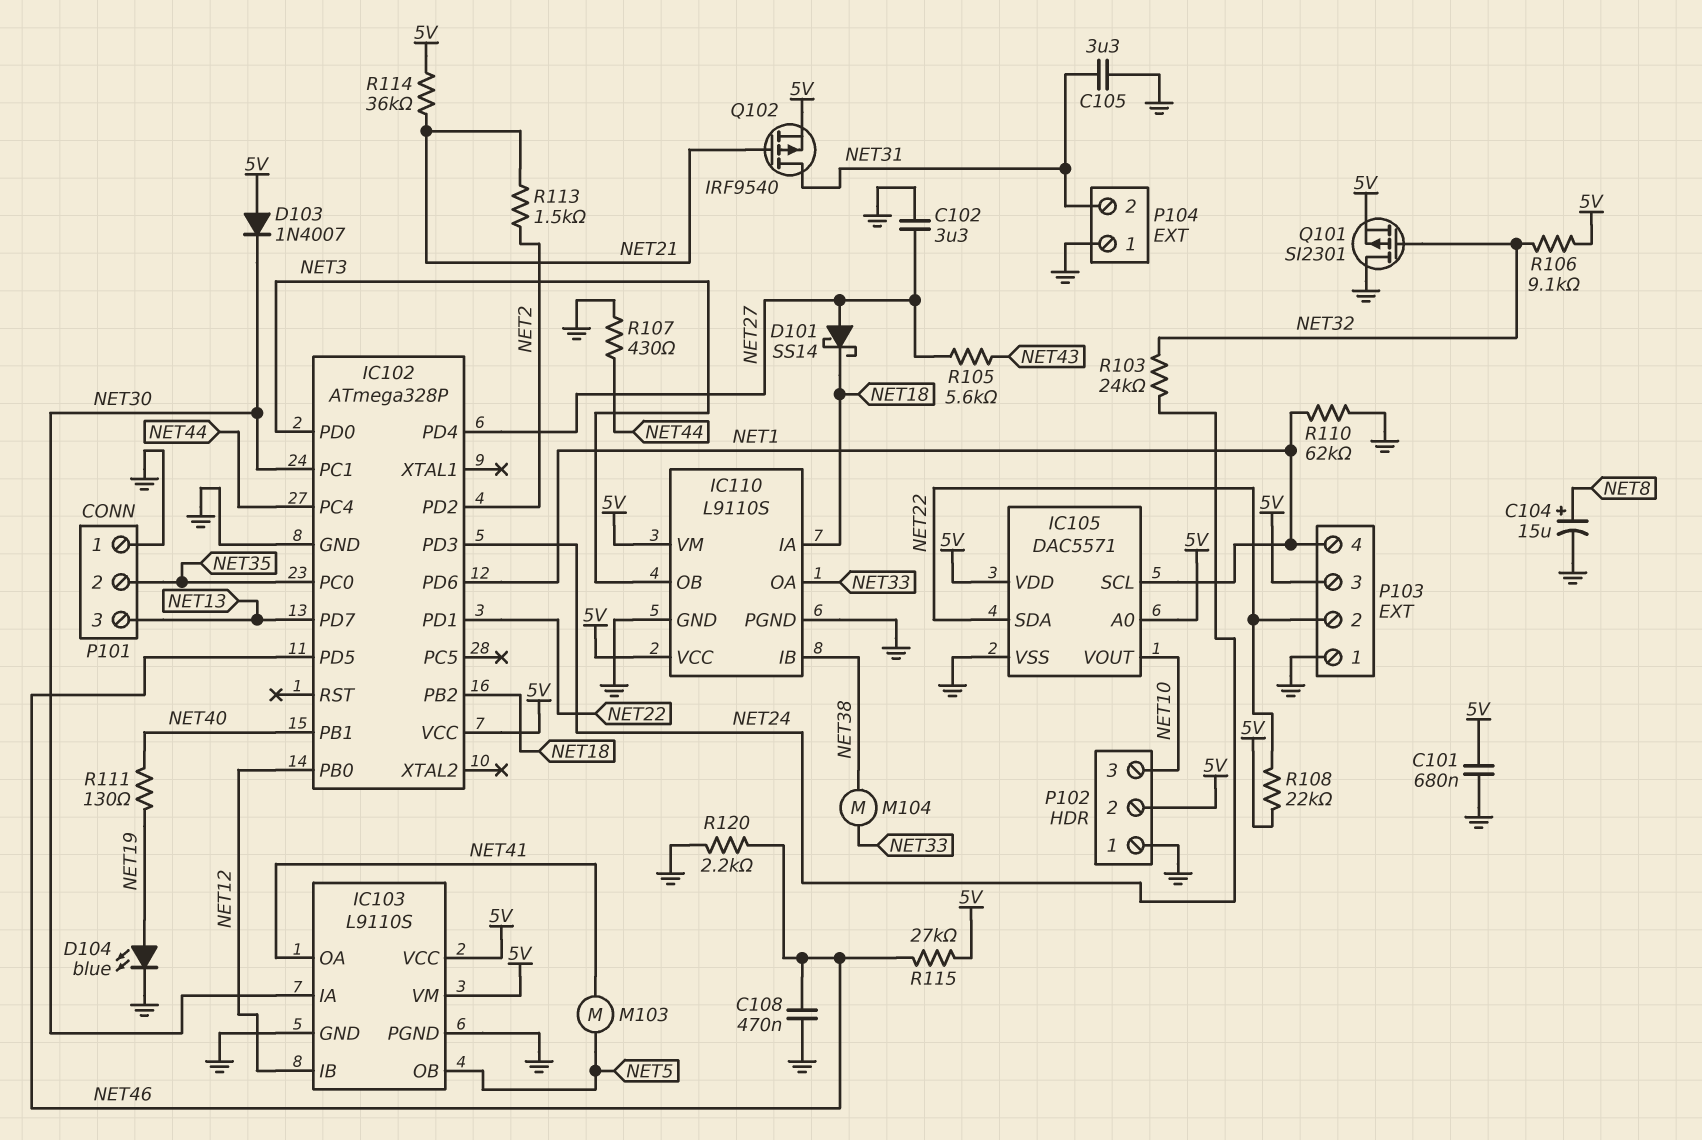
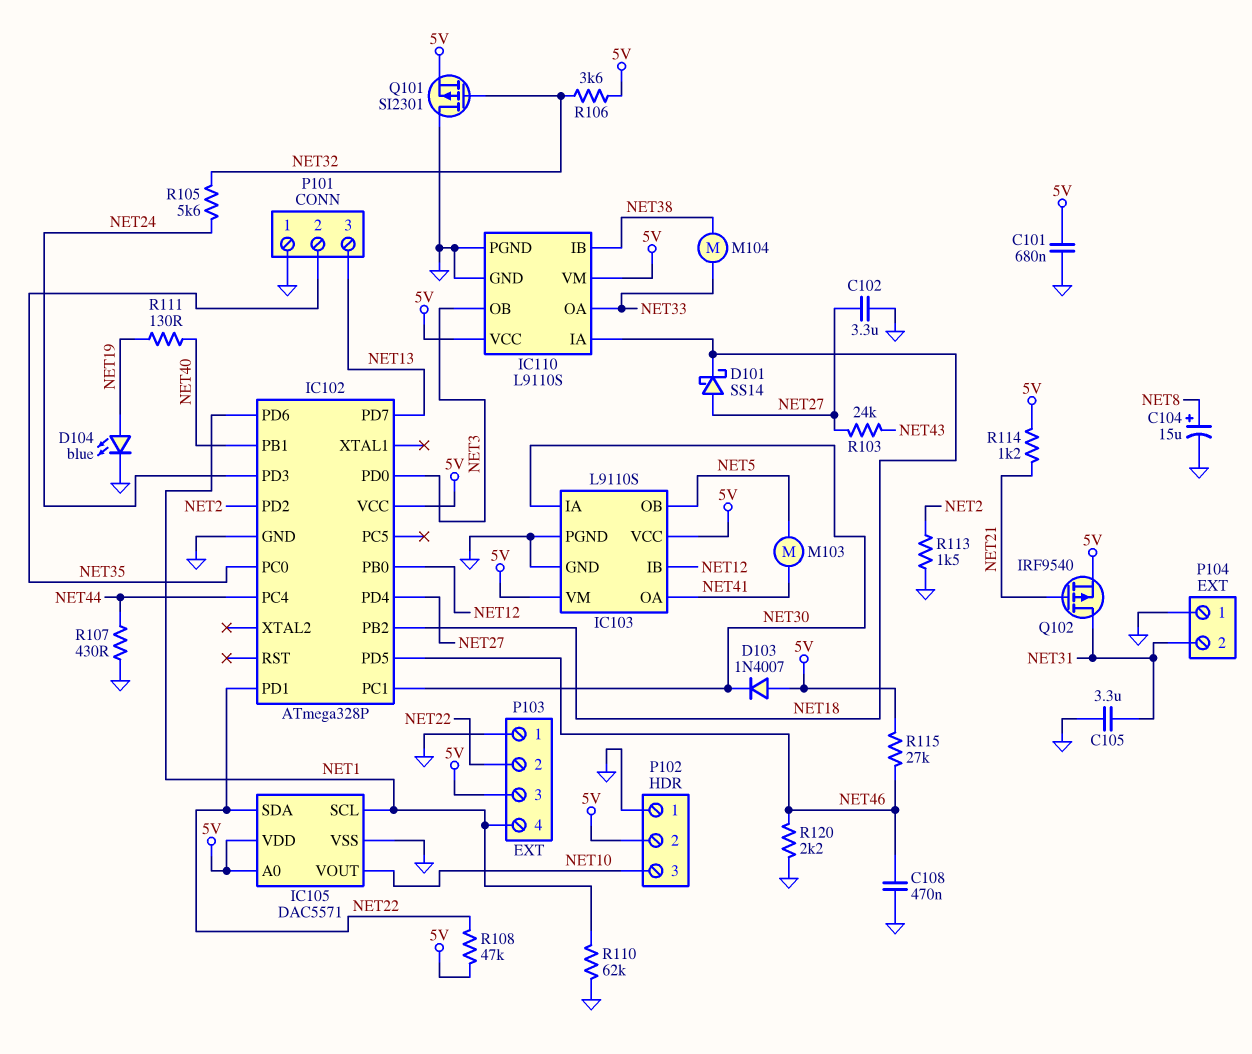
R103: 24k (NET24, NET32) -> 24k (NET27, NET43)
R105: 5.6k (NET27, NET43) -> 5.6k (NET24, NET32)
R106: 9.1k (5V, NET32) -> 3.6k (5V, NET32)
R108: 22k (5V, NET22) -> 47k (5V, NET22)
R113: 1.5k (NET2, NET21) -> 1.5k (GND, NET2)
R114: 36k (5V, NET21) -> 1.2k (5V, NET21)

